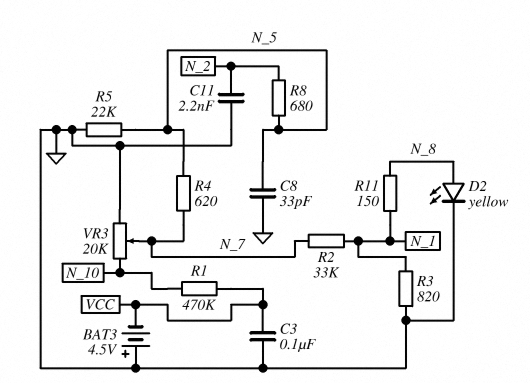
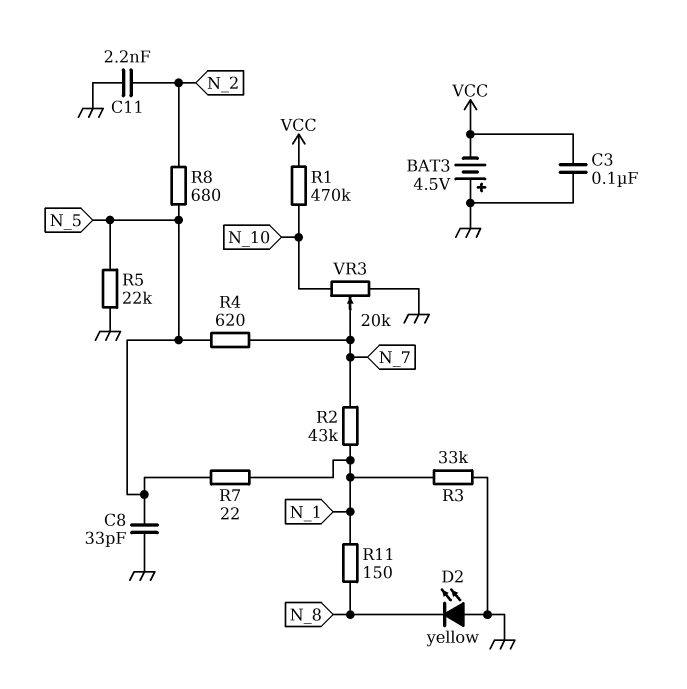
D2: LED yellow (A N_8, K GND) -> LED yellow (A GND, K N_8)
R2: 33k (N_1, N_7) -> 43k (N_1, N_7)
R3: 820 (GND, N_1) -> 33k (GND, N_1)
R7: none -> 22 (N_1, N_5)

